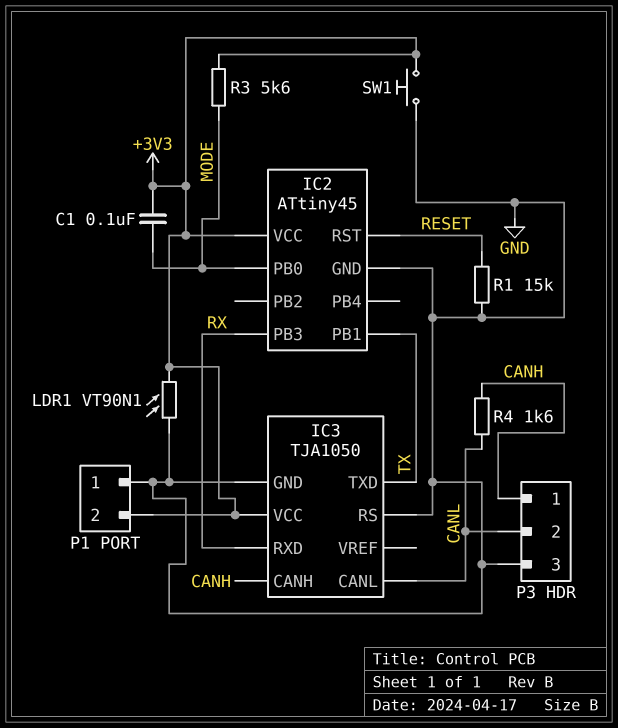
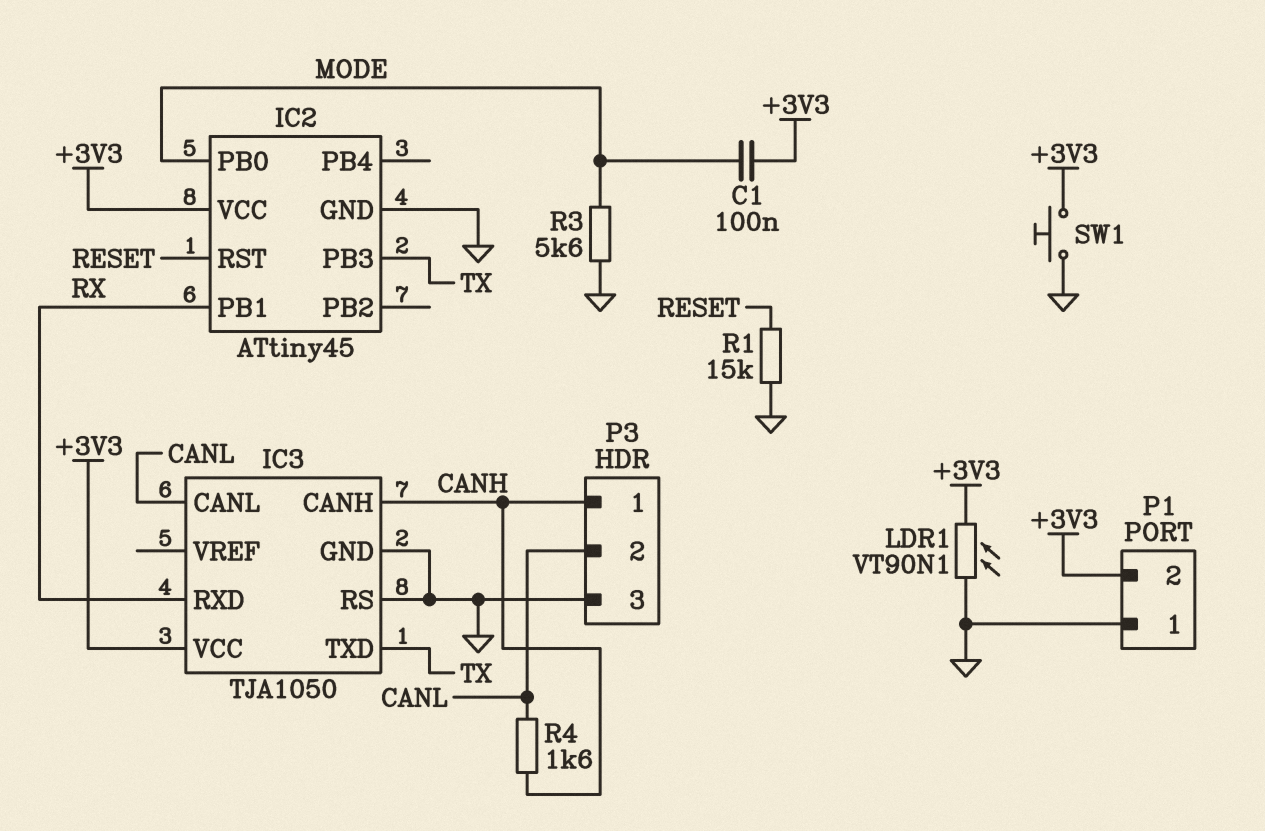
IC2 pin PB1: TX -> RX
IC2 pin PB3: RX -> TX
R3: 5.6k (+3V3, MODE) -> 5.6k (GND, MODE)

